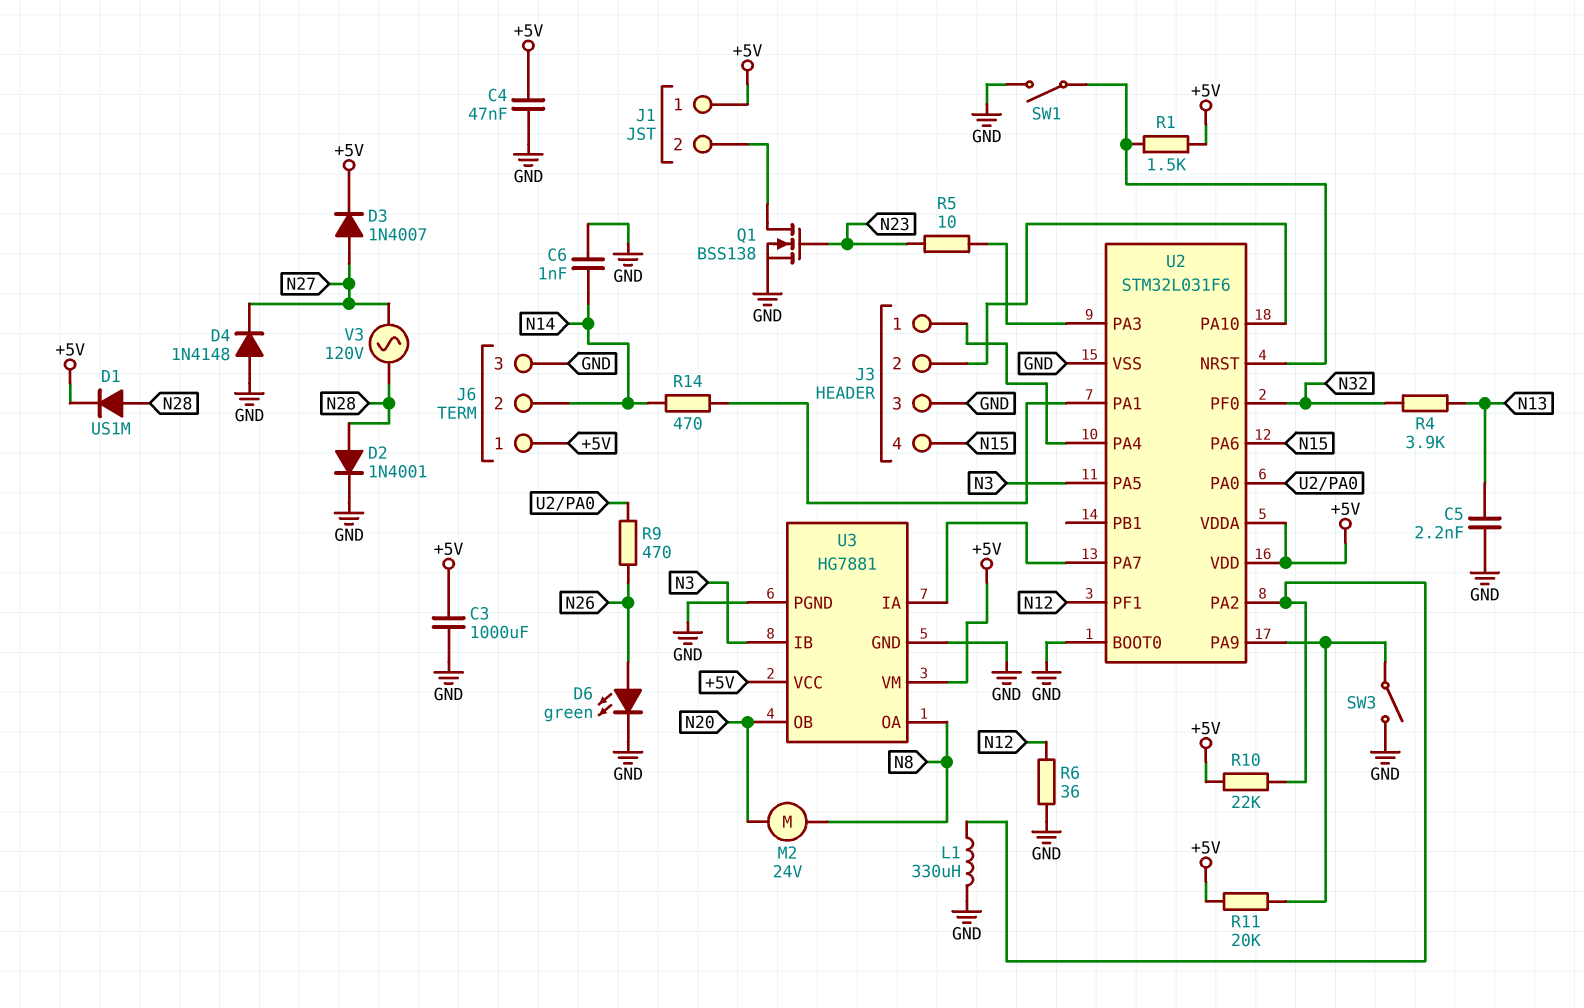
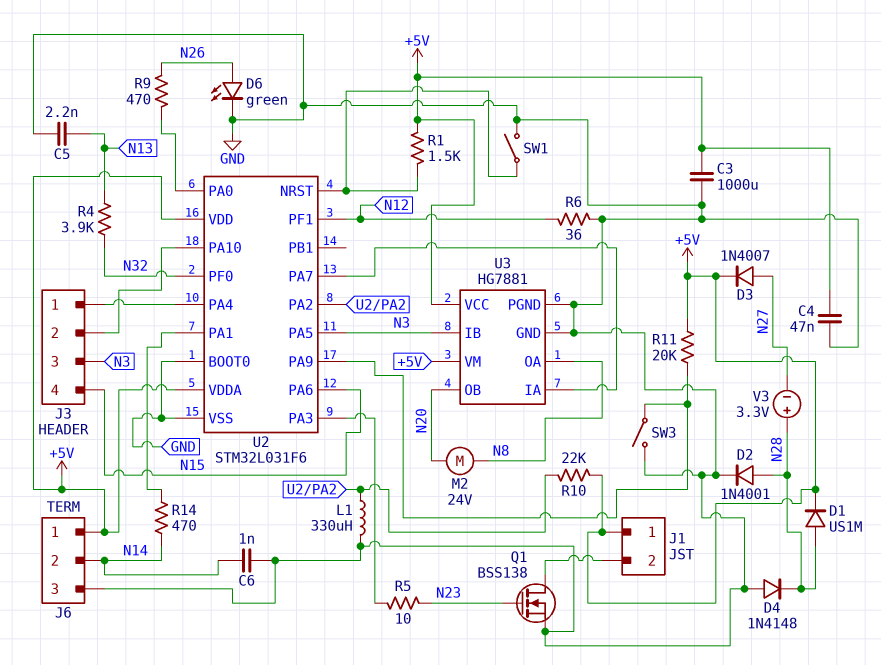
D4: diode 1N4148 (A GND, K N27) -> diode 1N4148 (A GND, K N28)
J3 pin 3: GND -> N3
V3: AC 120V (N27, N28) -> 3.3V (plus N28, minus N27)

